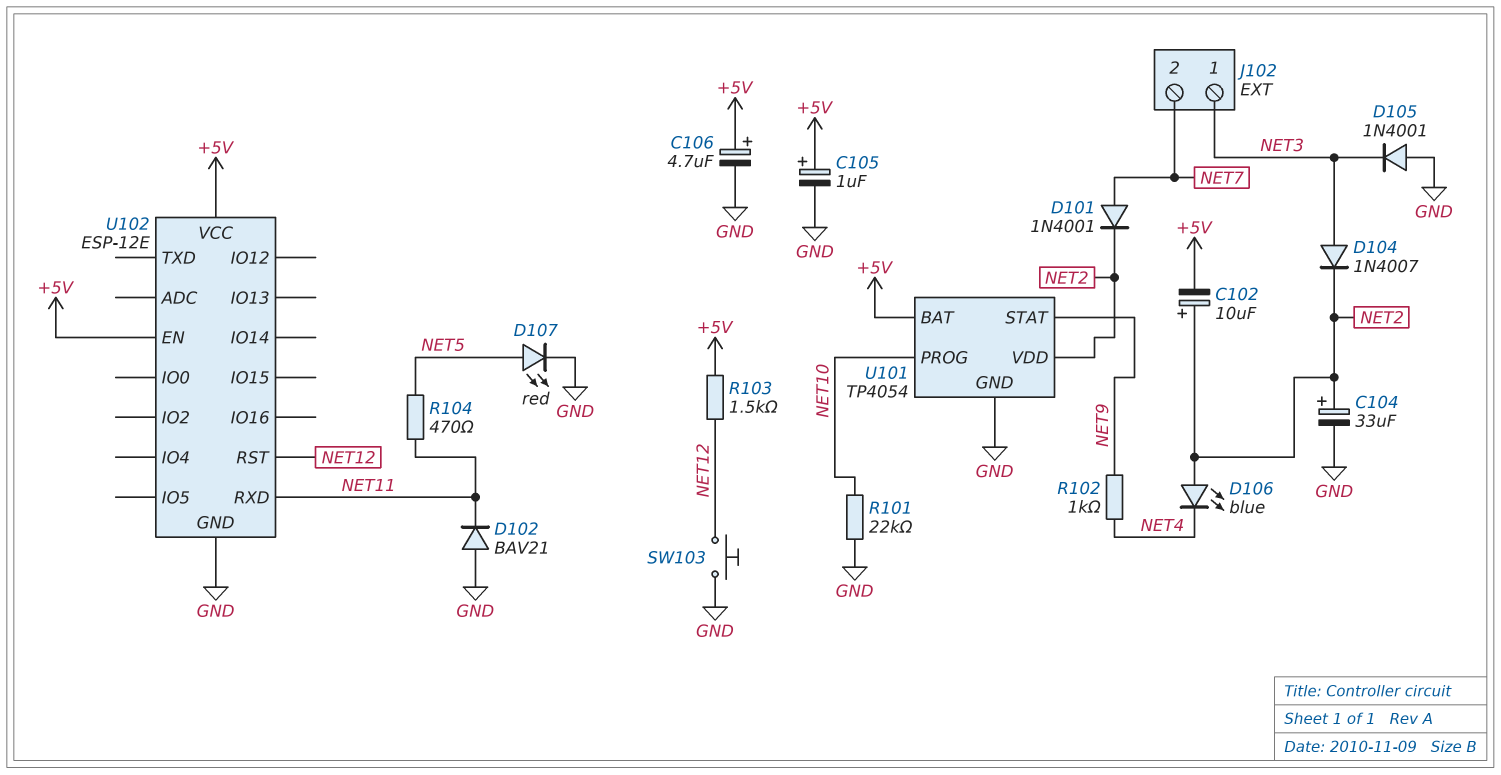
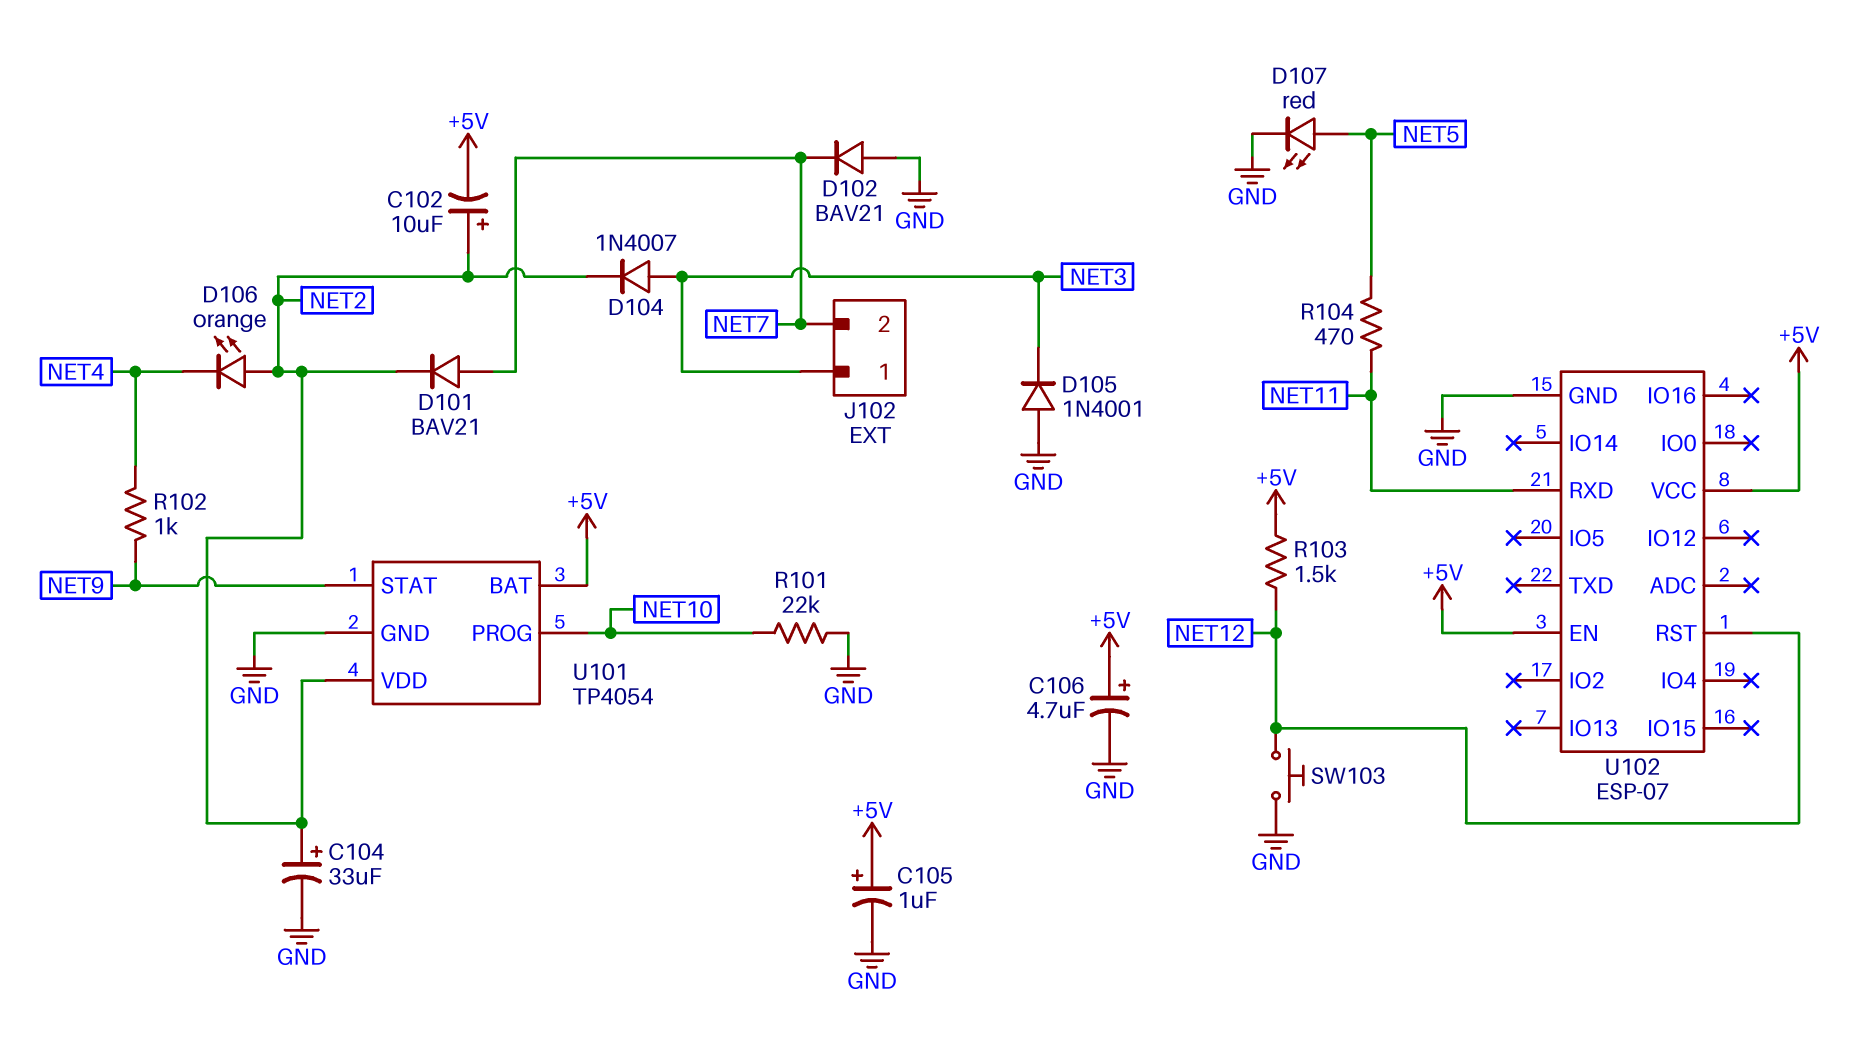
D101: diode 1N4001 (A NET7, K NET2) -> diode BAV21 (A NET7, K NET2)
D102: diode BAV21 (A GND, K NET11) -> diode BAV21 (A GND, K NET7)
D106: LED blue (A NET2, K NET4) -> LED orange (A NET2, K NET4)
U102: ESP-12E -> ESP-07

